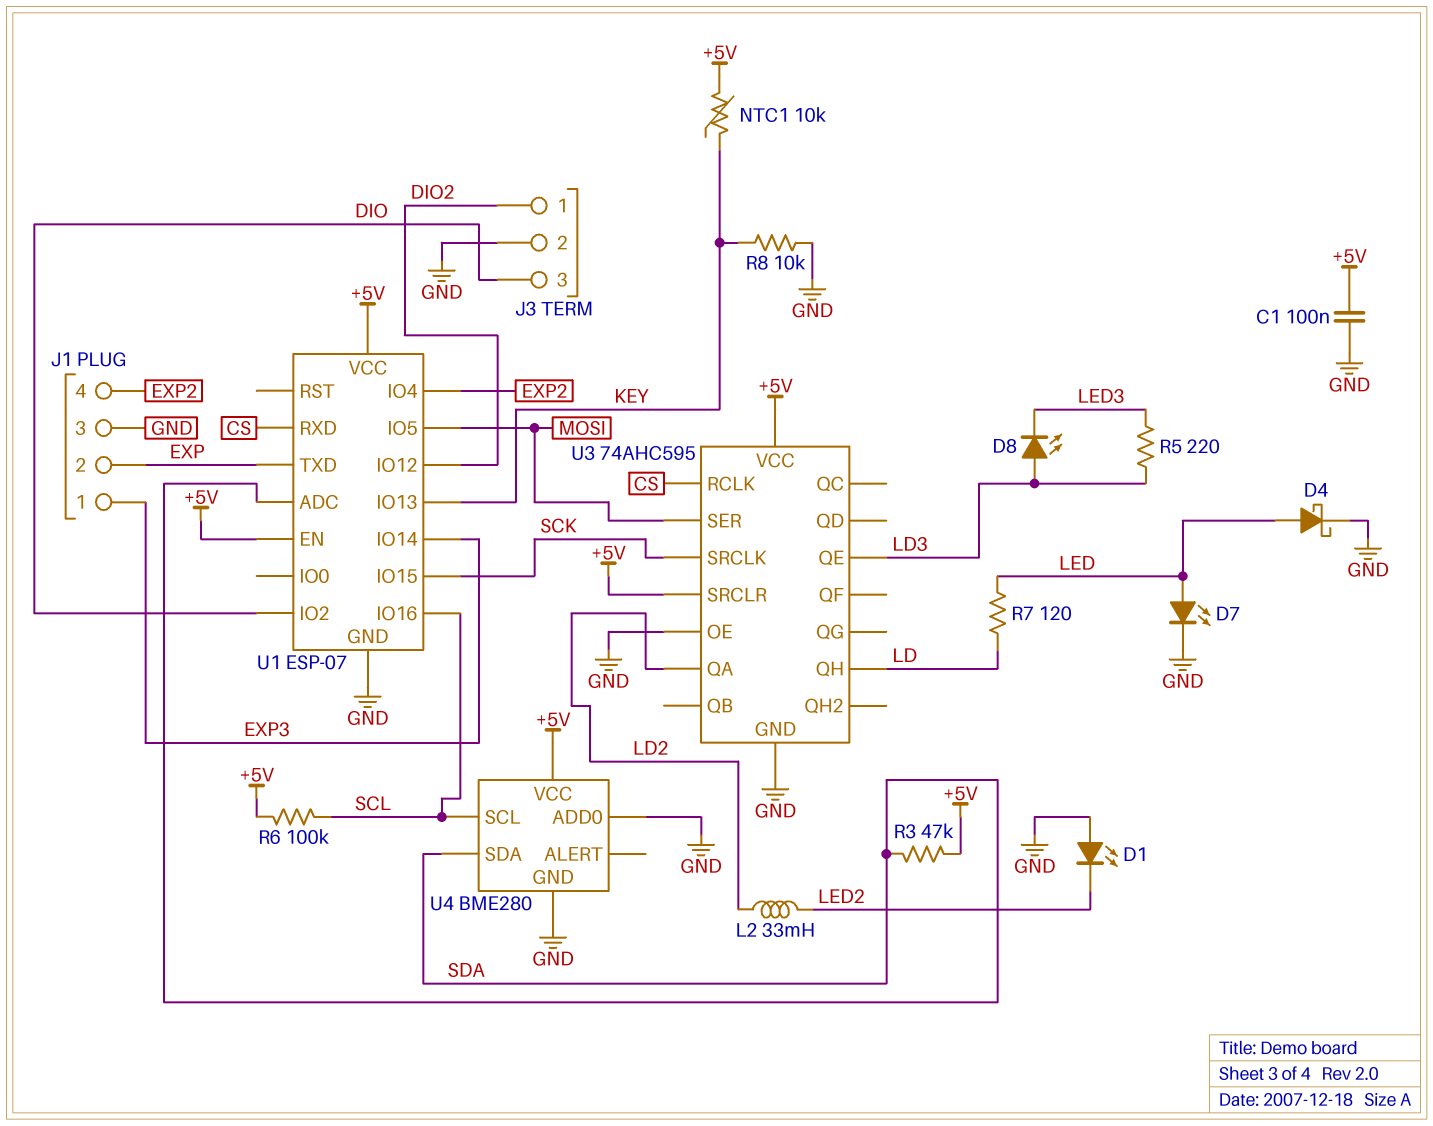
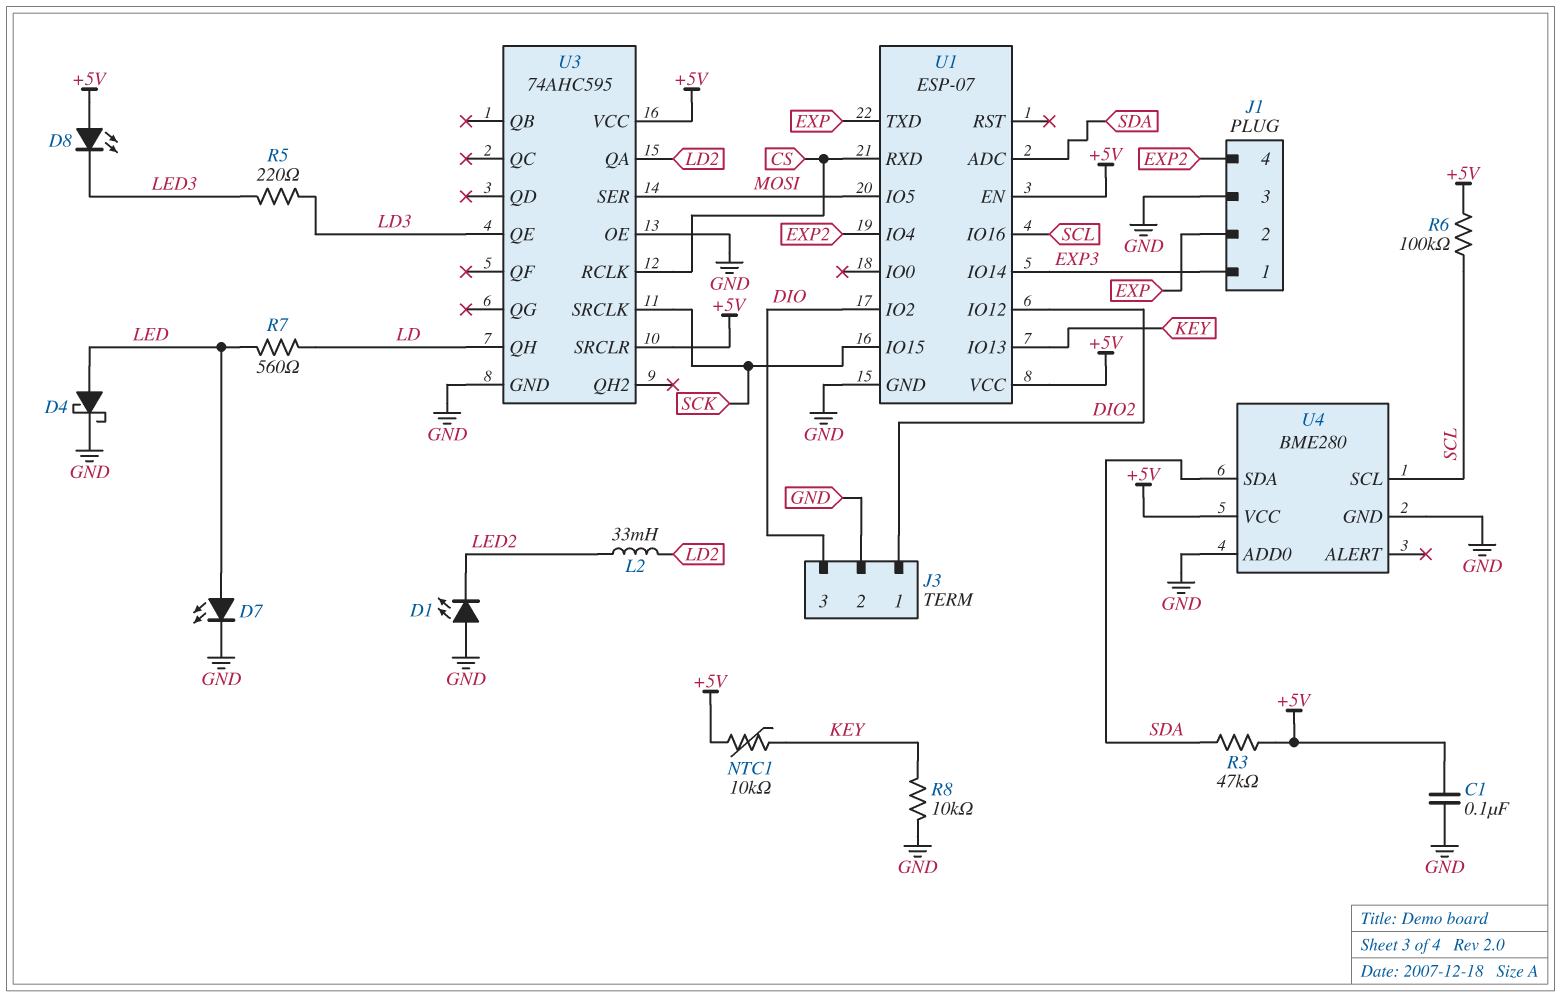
D8: LED (A LD3, K LED3) -> LED (A +5V, K LED3)
R7: 120 (LD, LED) -> 560 (LD, LED)

